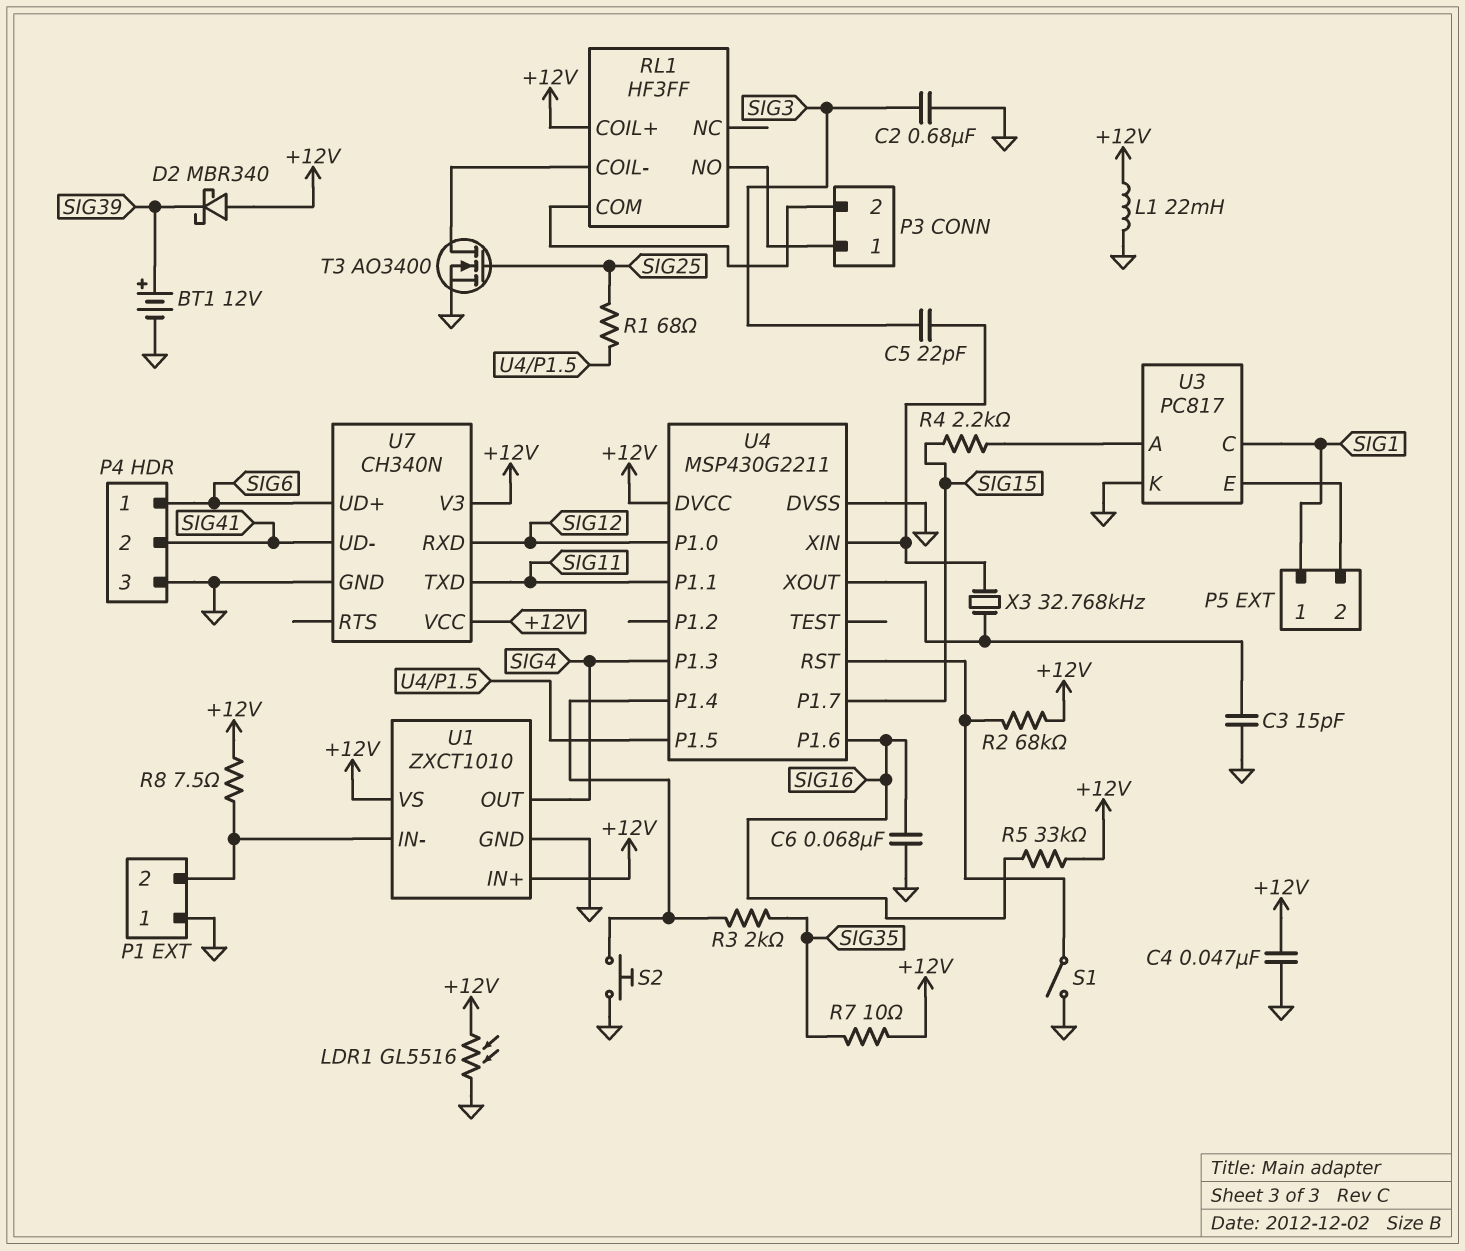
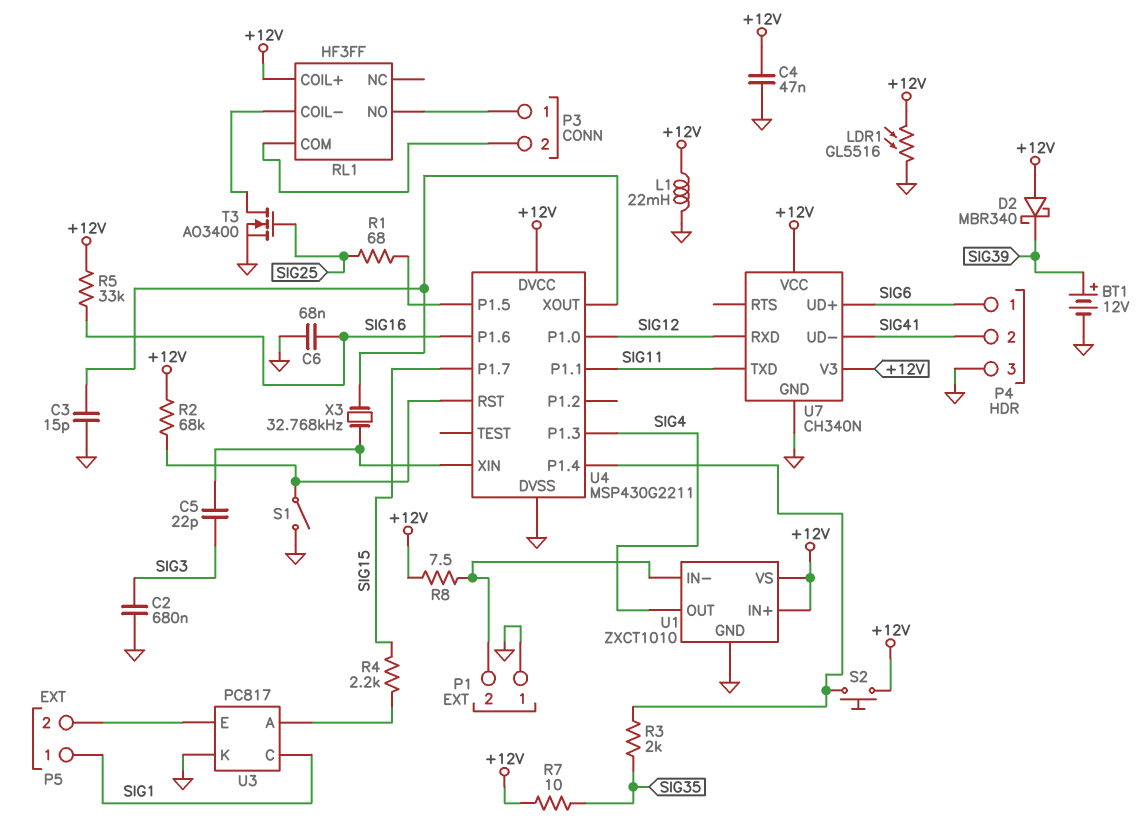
S2: button (GND, U4/P1.4) -> button (+12V, U4/P1.4)

